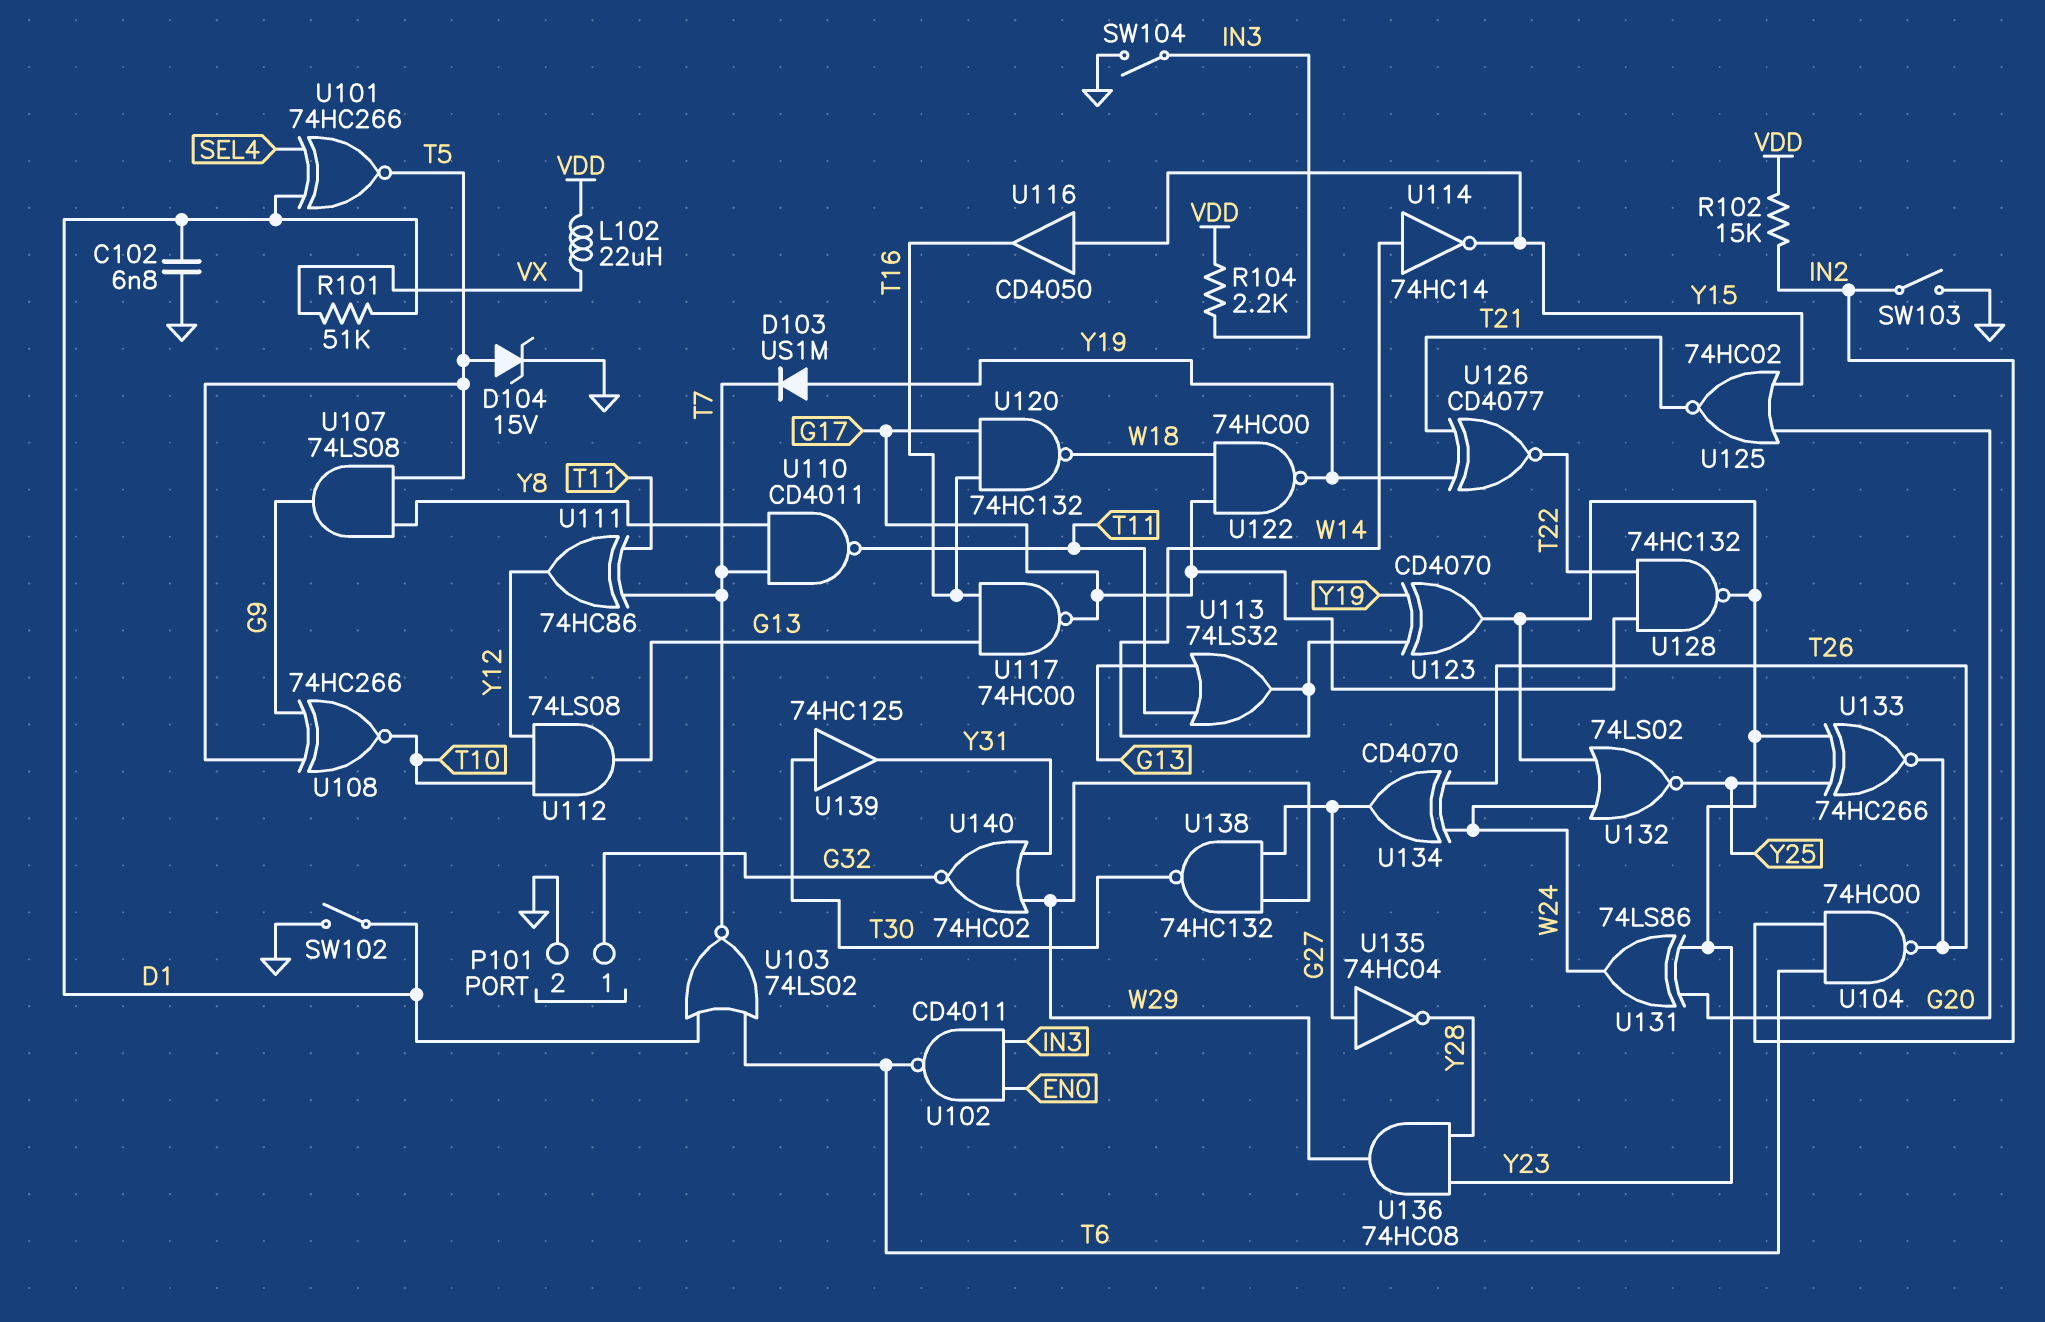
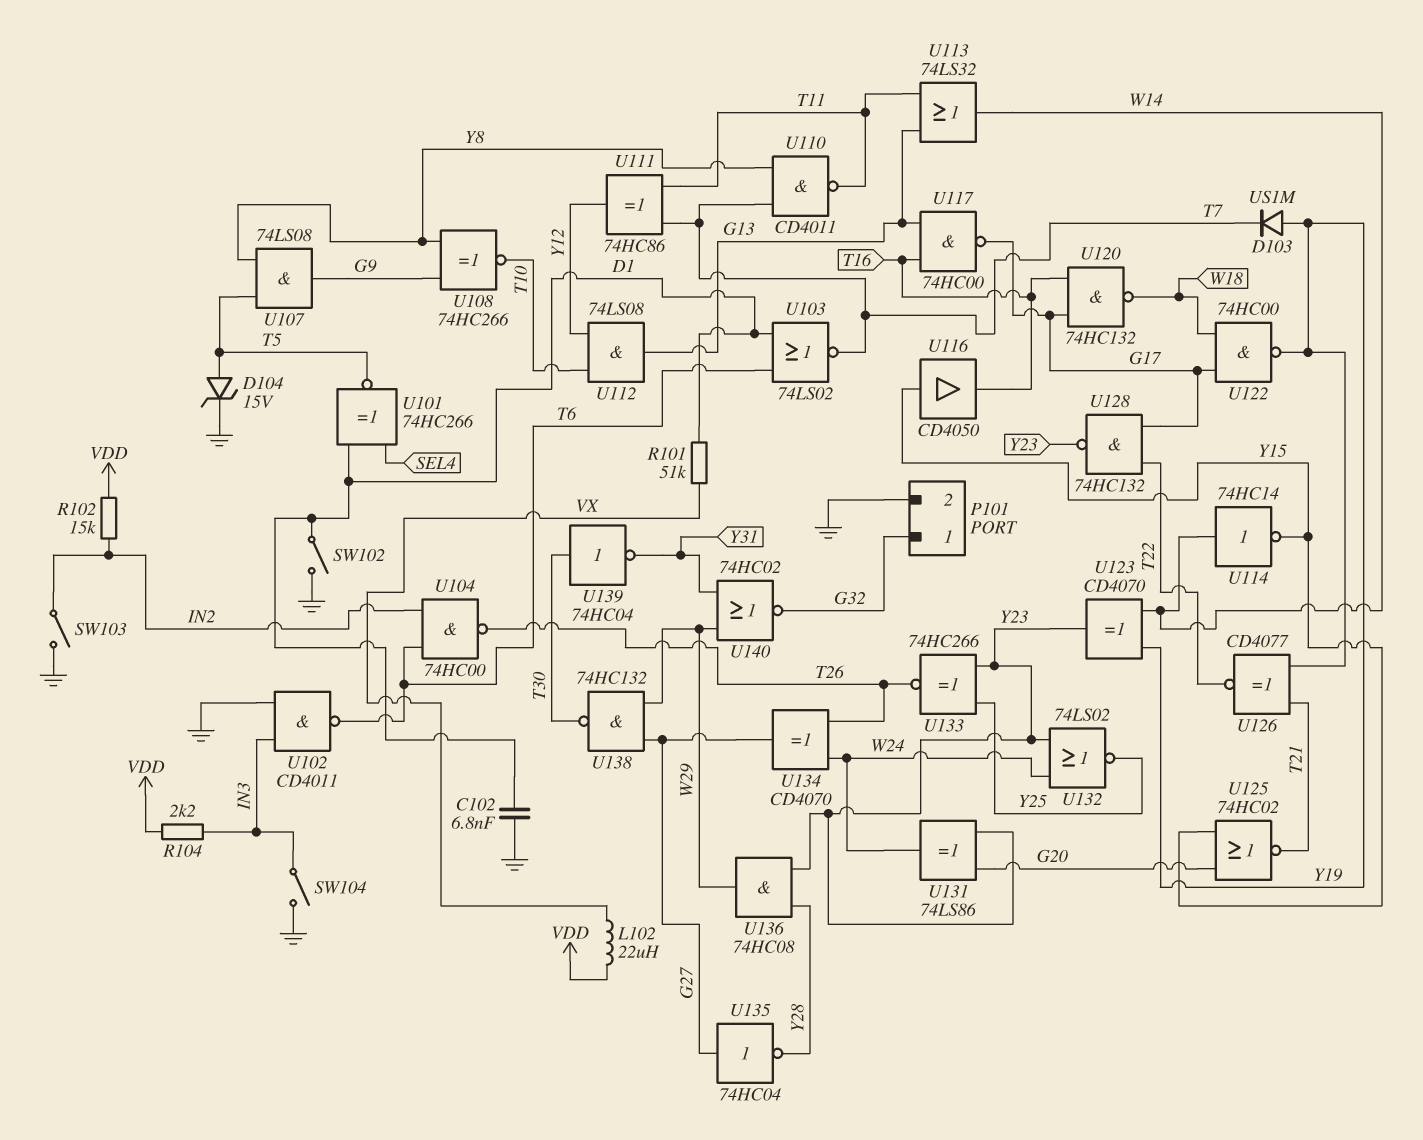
U102: NAND CD4011 (in EN0, in IN3, out T6) -> NAND CD4011 (in GND, in IN3, out T6)
U108: XNOR 74HC266 (in G9, in T5, out T10) -> XNOR 74HC266 (in G9, in Y8, out T10)
U139: buffer 74HC125 (in T30, out Y31) -> NOT 74HC04 (in T30, out Y31)

